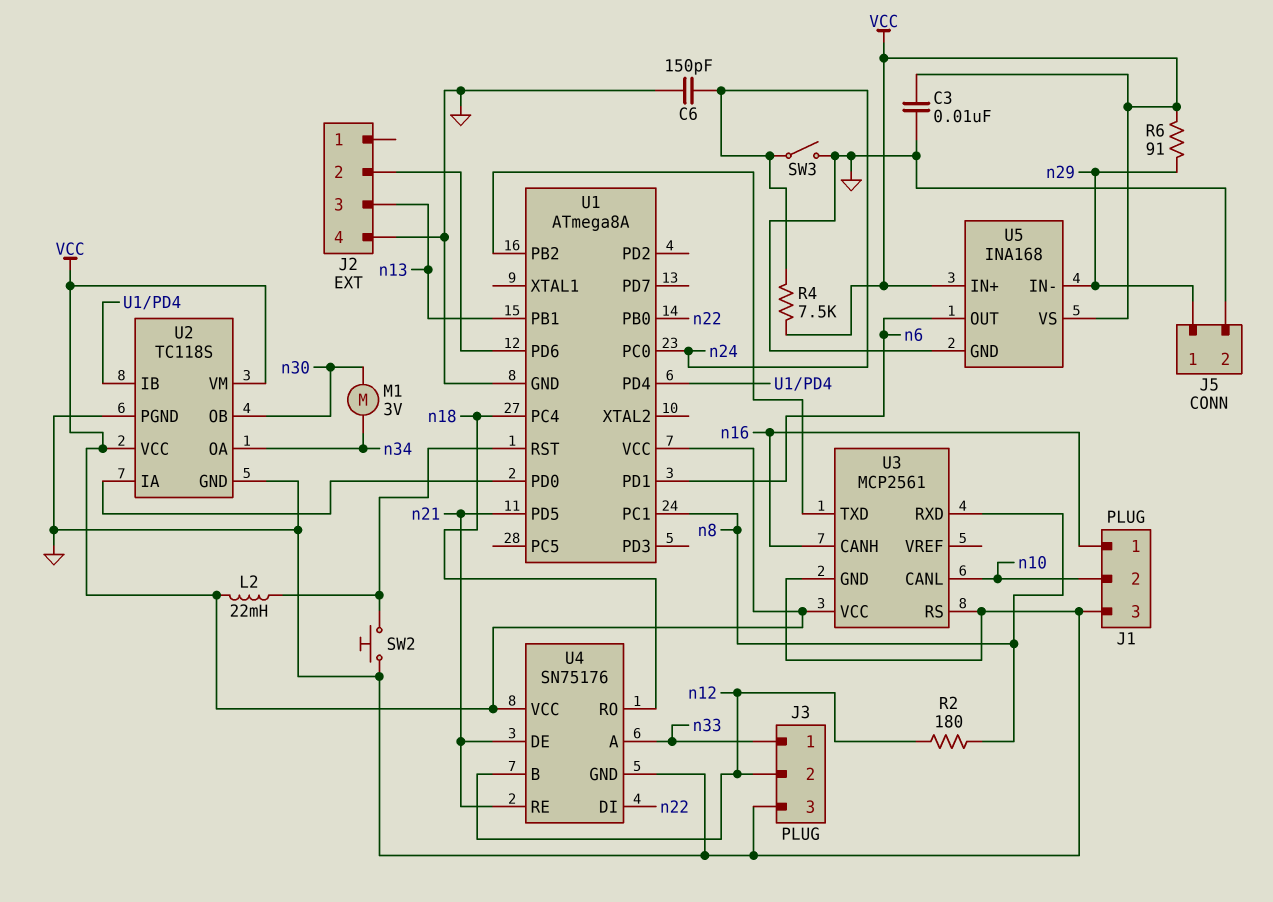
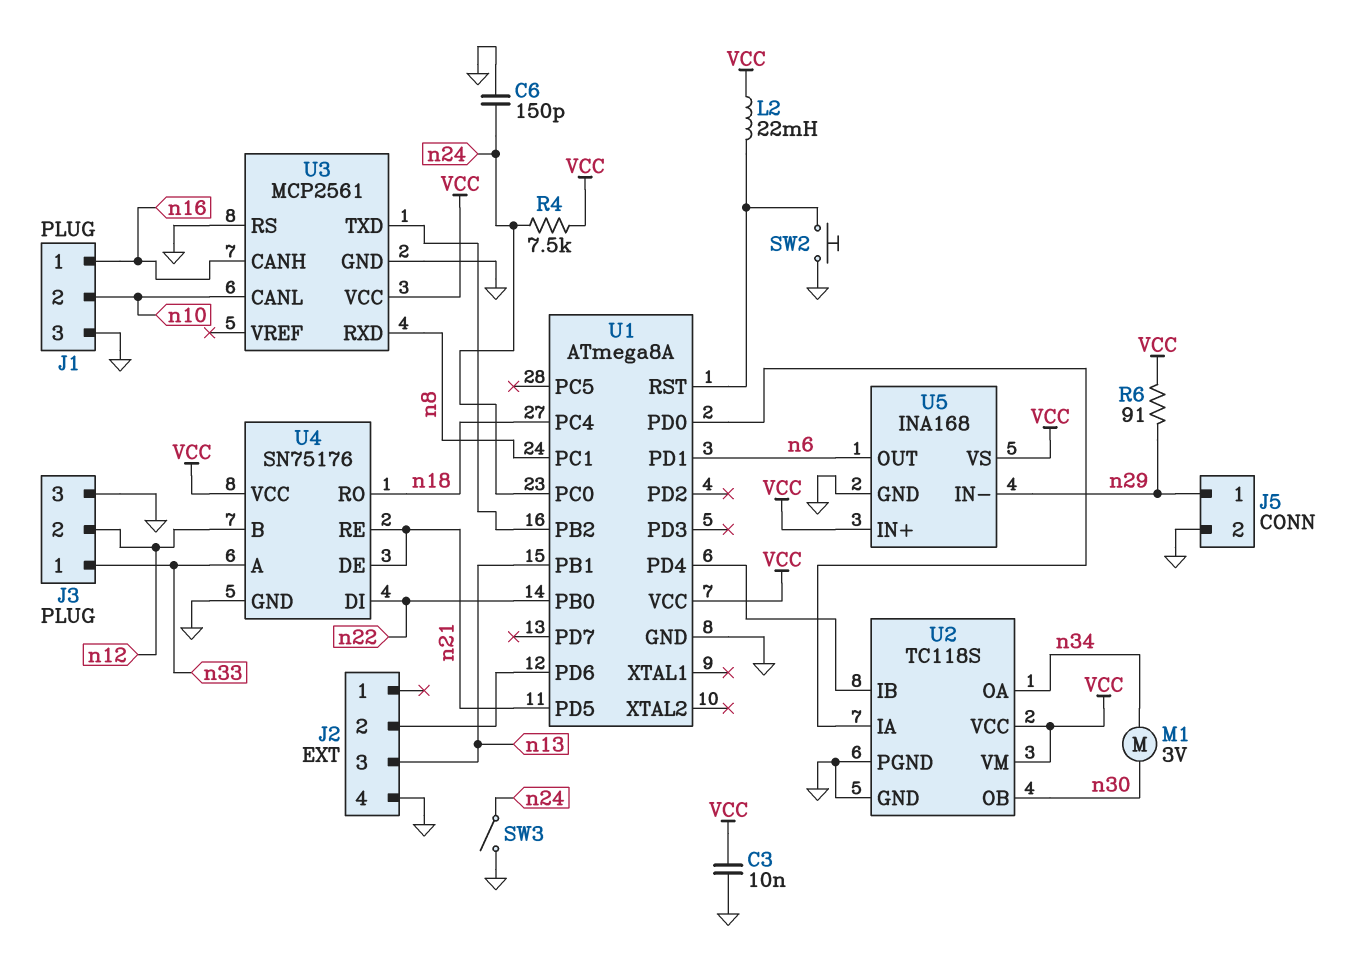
R2: 180 (n8, n12) -> none

